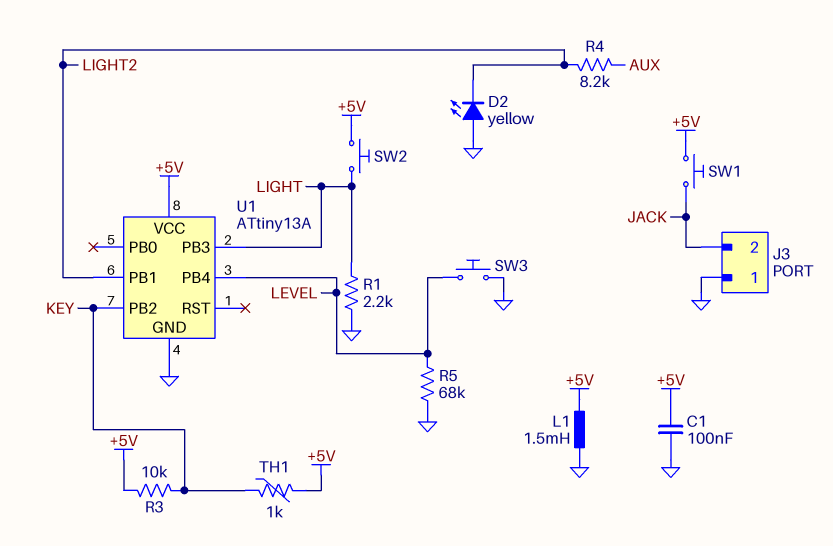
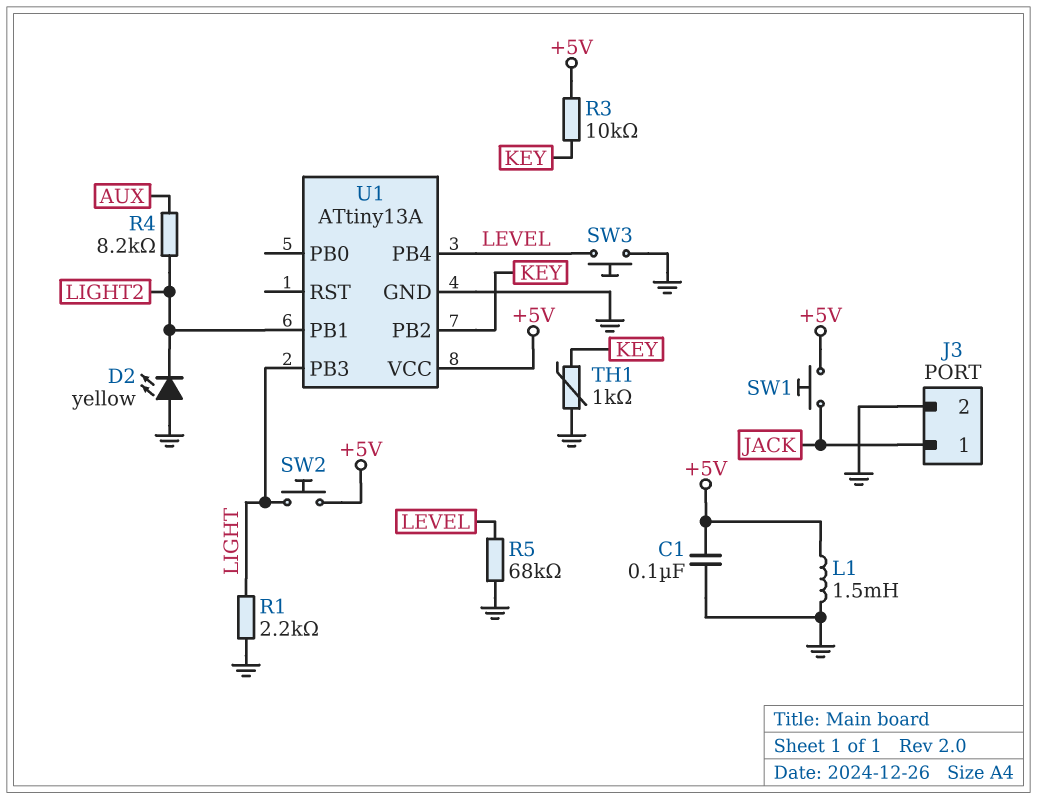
J3 pin 1: GND -> JACK
J3 pin 2: JACK -> GND
TH1: 1k (+5V, KEY) -> 1k (GND, KEY)

